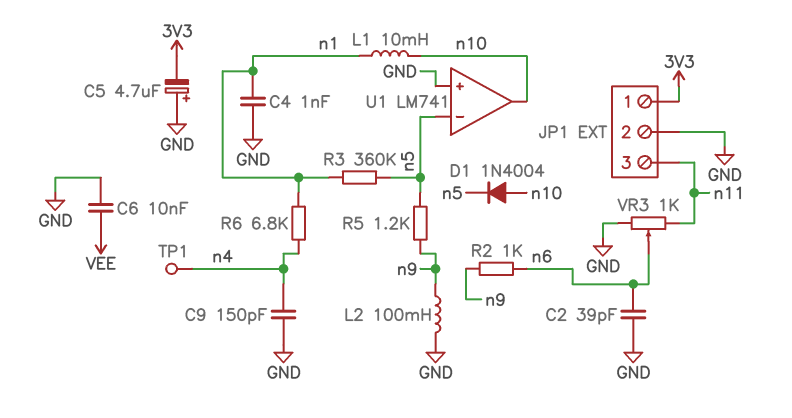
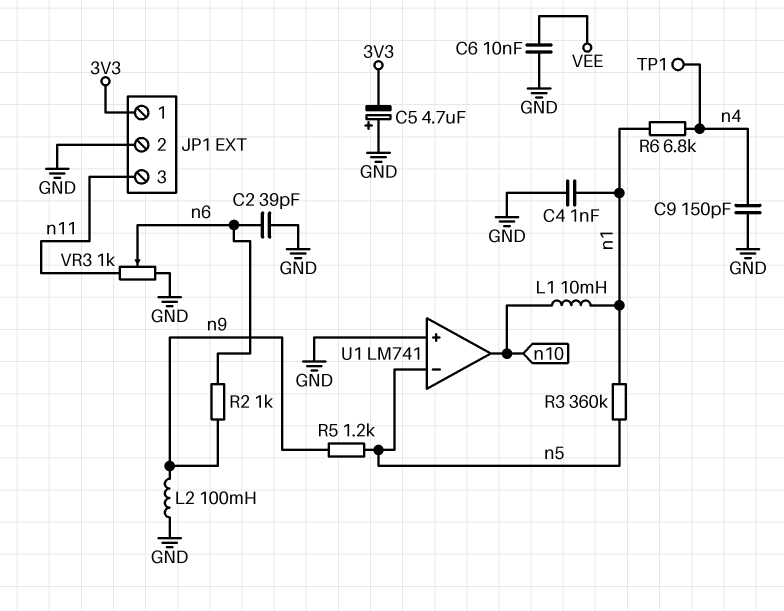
D1: diode 1N4004 (A n10, K n5) -> none

